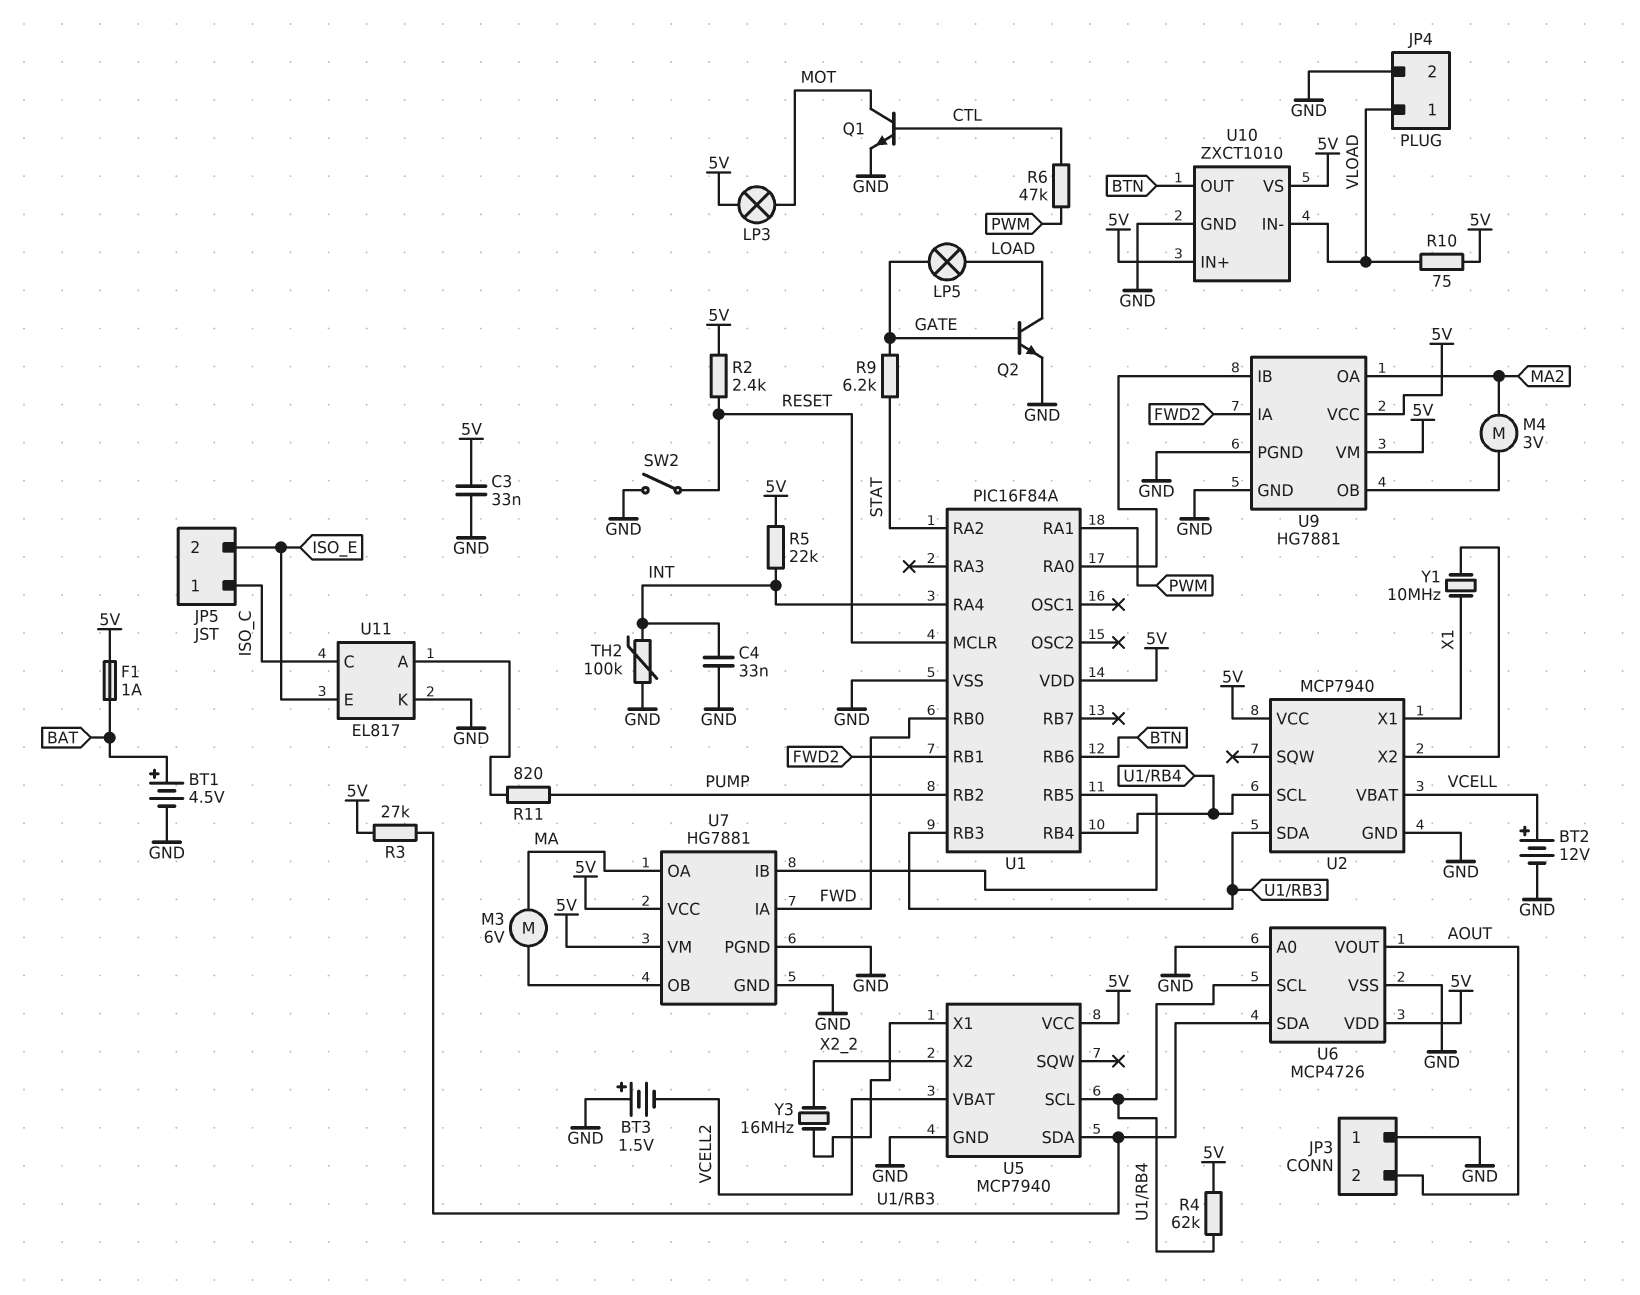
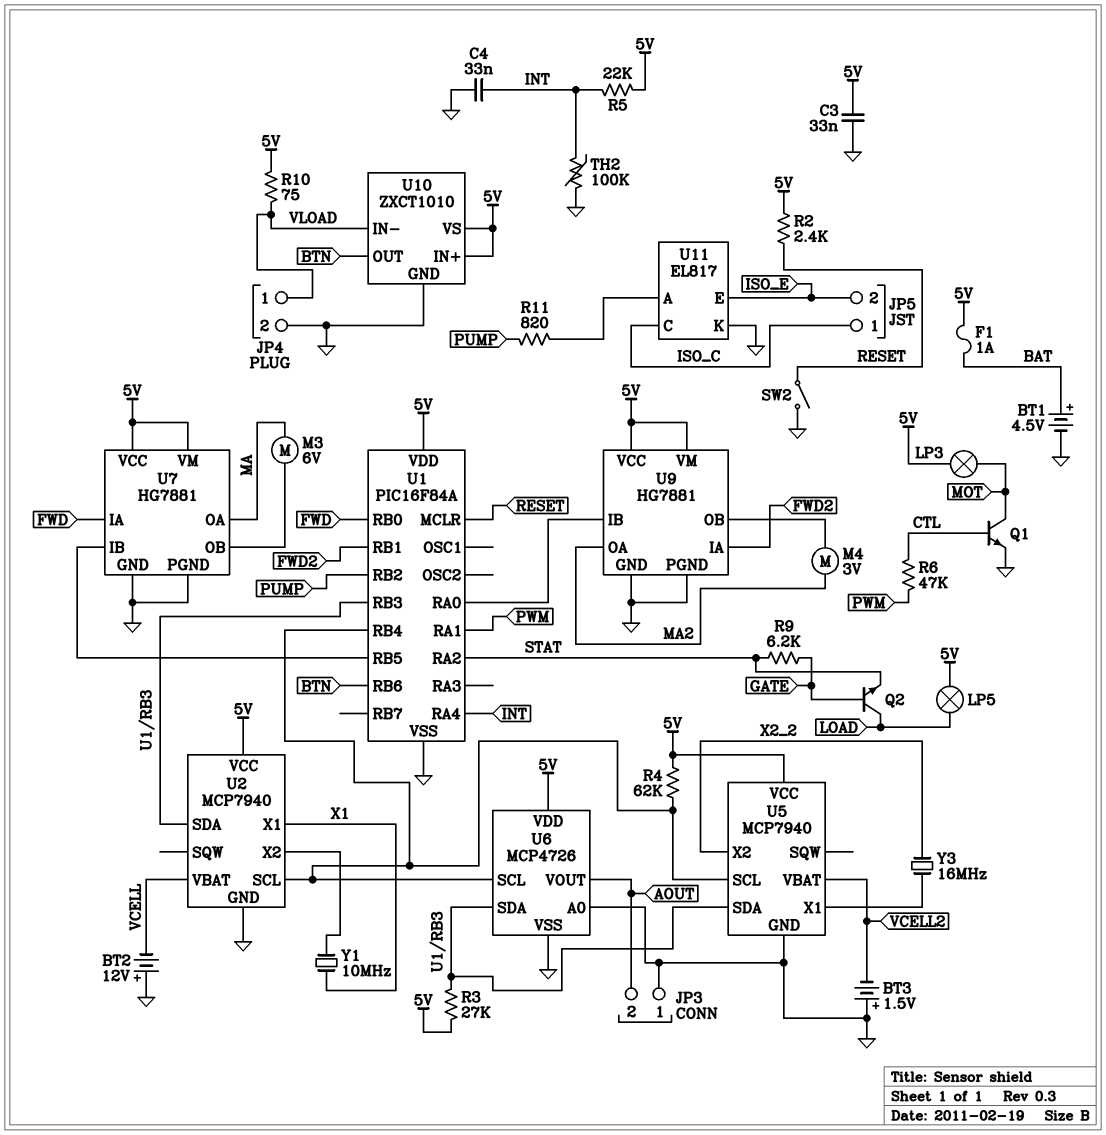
BT2: 12V (plus VCELL, minus GND) -> 12V (plus GND, minus VCELL)
LP5: lamp (GATE, LOAD) -> lamp (5V, LOAD)
Q2: NPN (B GATE, C LOAD, E GND) -> NPN (B GATE, C LOAD, E STAT)

